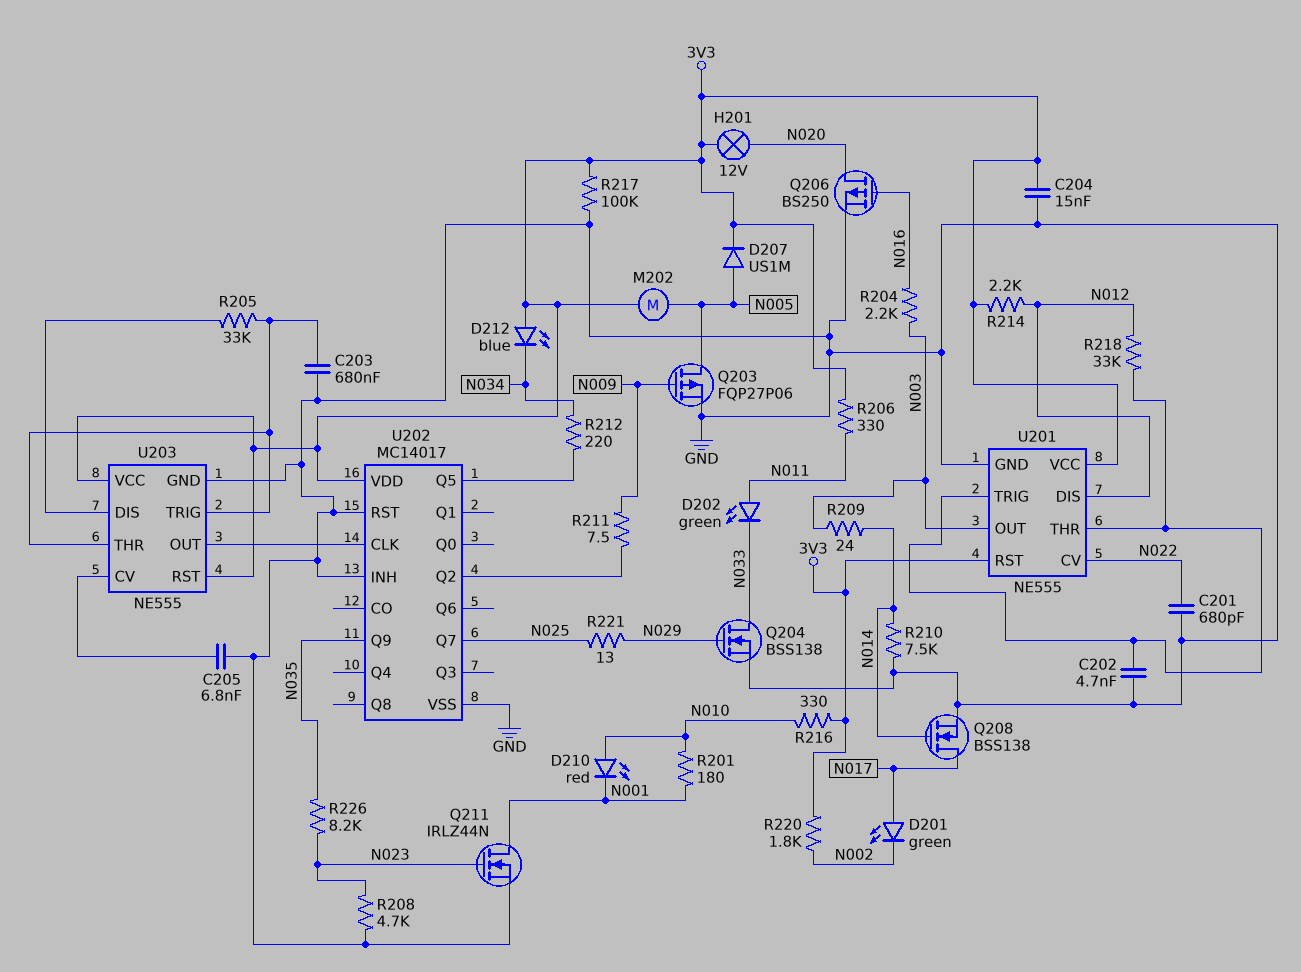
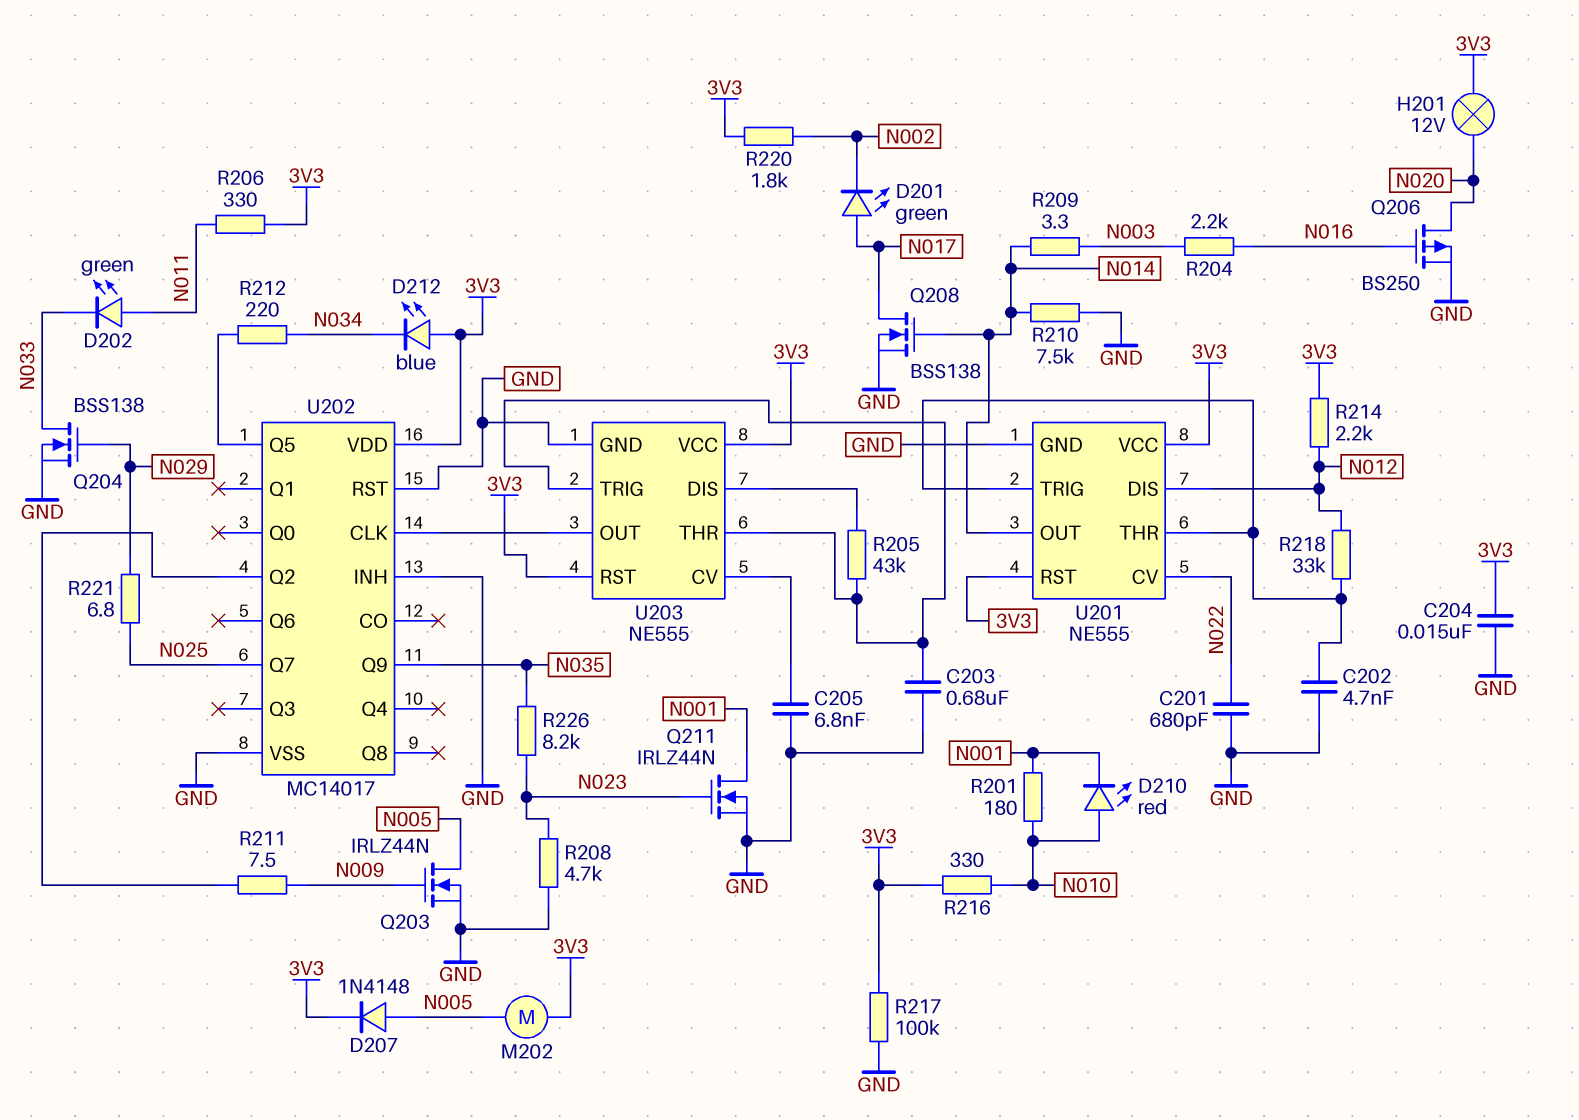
D207: diode US1M (A N005, K 3V3) -> diode 1N4148 (A N005, K 3V3)
Q203: PMOS FQP27P06 (G N009, D N005, S GND) -> NMOS IRLZ44N (G N009, D N005, S GND)
R205: 33k (U203/DIS, U203/THR) -> 43k (U203/DIS, U203/THR)
R209: 24 (N003, N014) -> 3.3 (N003, N014)
R221: 13 (N025, N029) -> 6.8 (N025, N029)
U201 pin OUT: N003 -> N014

